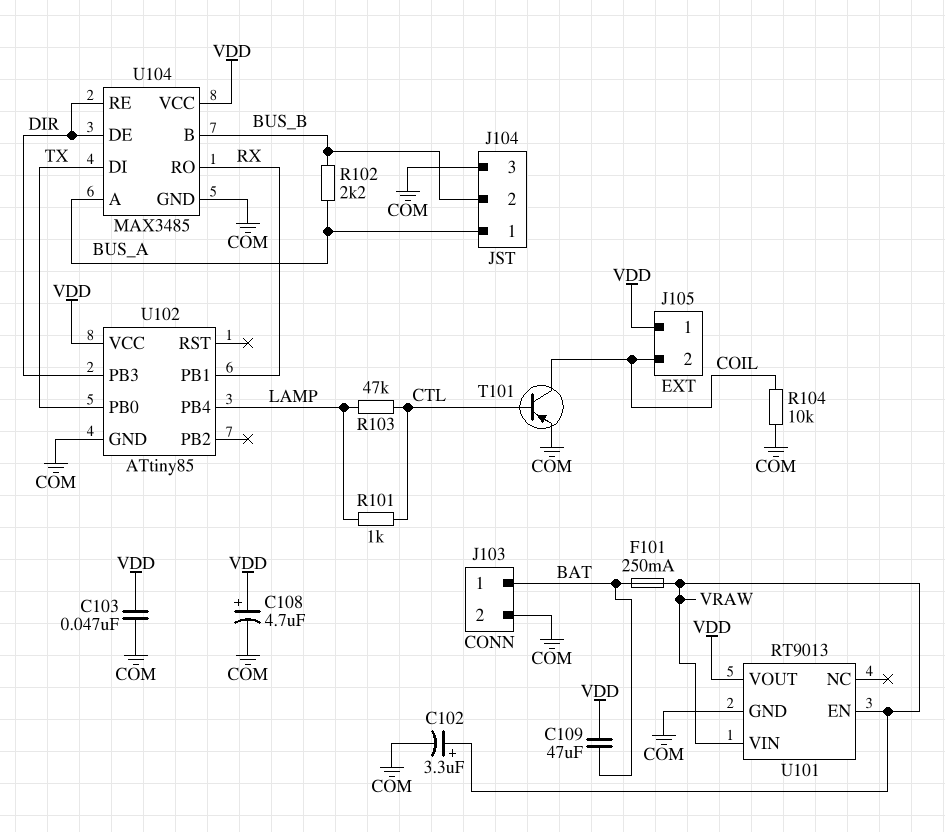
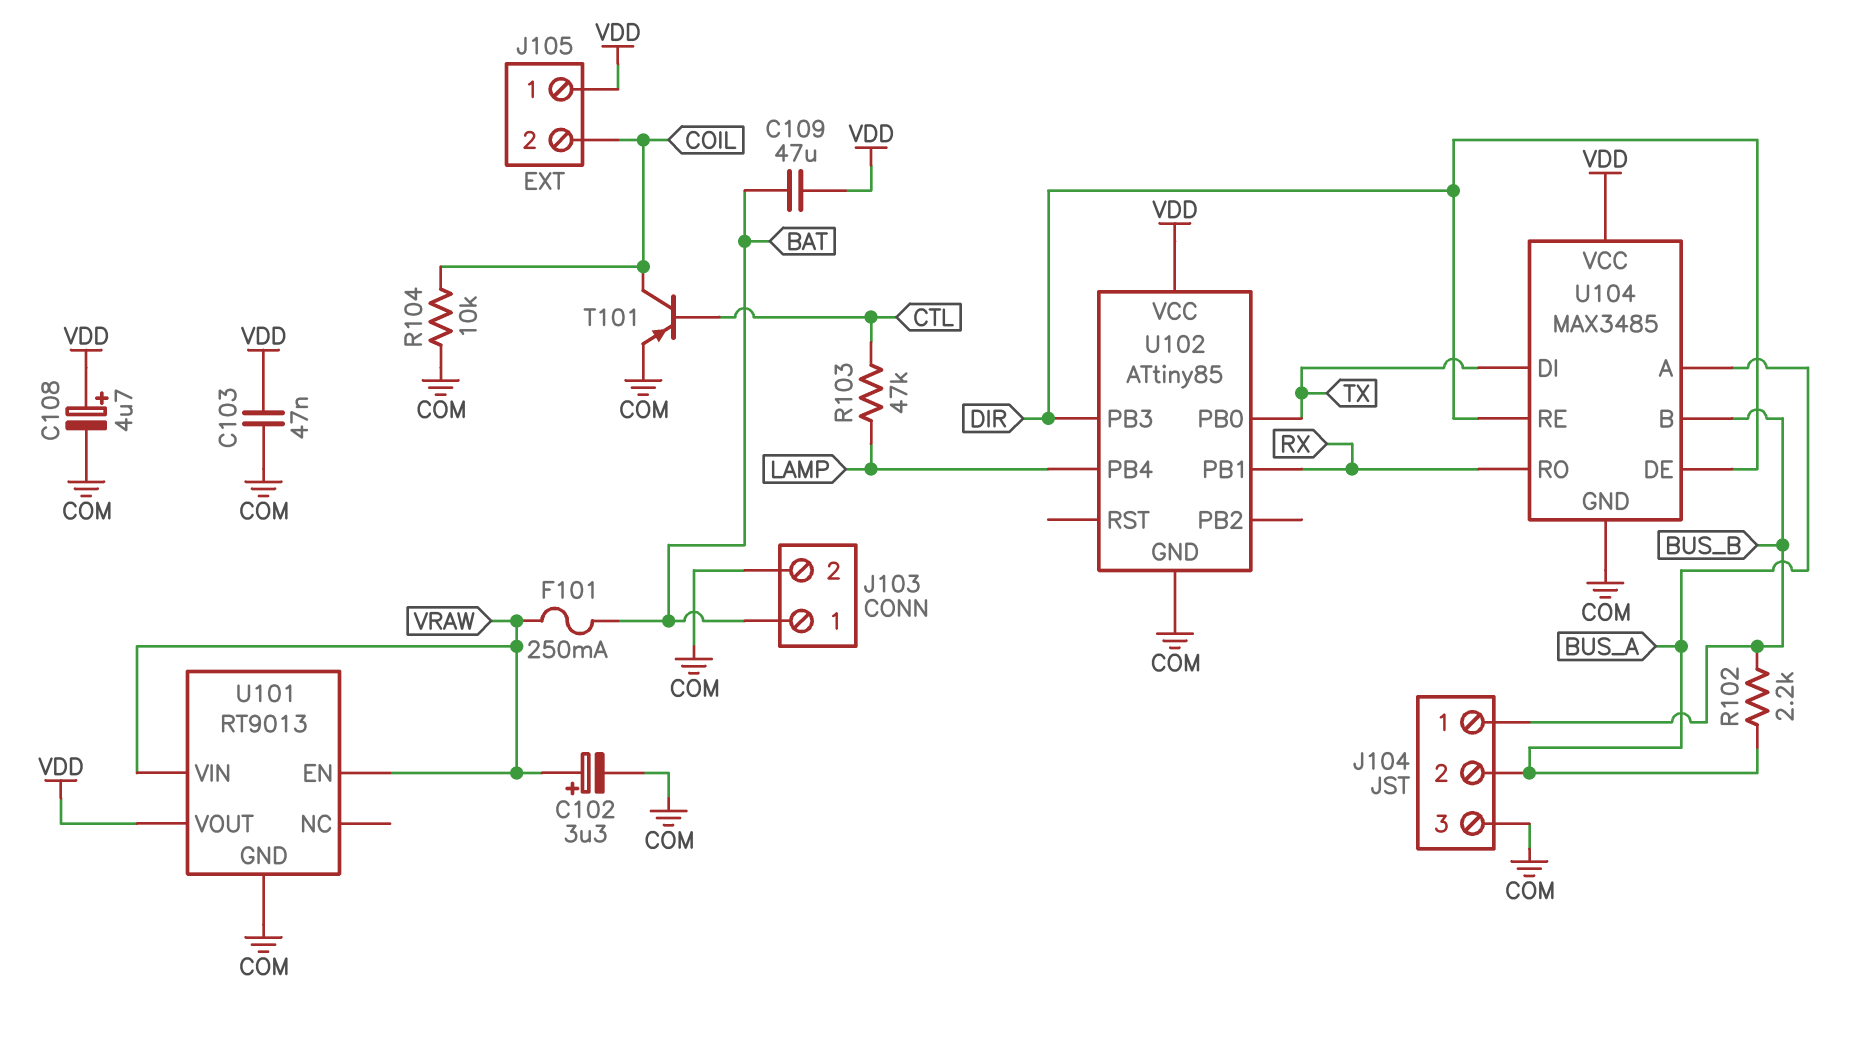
J104 pin 1: BUS_A -> BUS_B
J104 pin 2: BUS_B -> BUS_A
R101: 1k (CTL, LAMP) -> none

